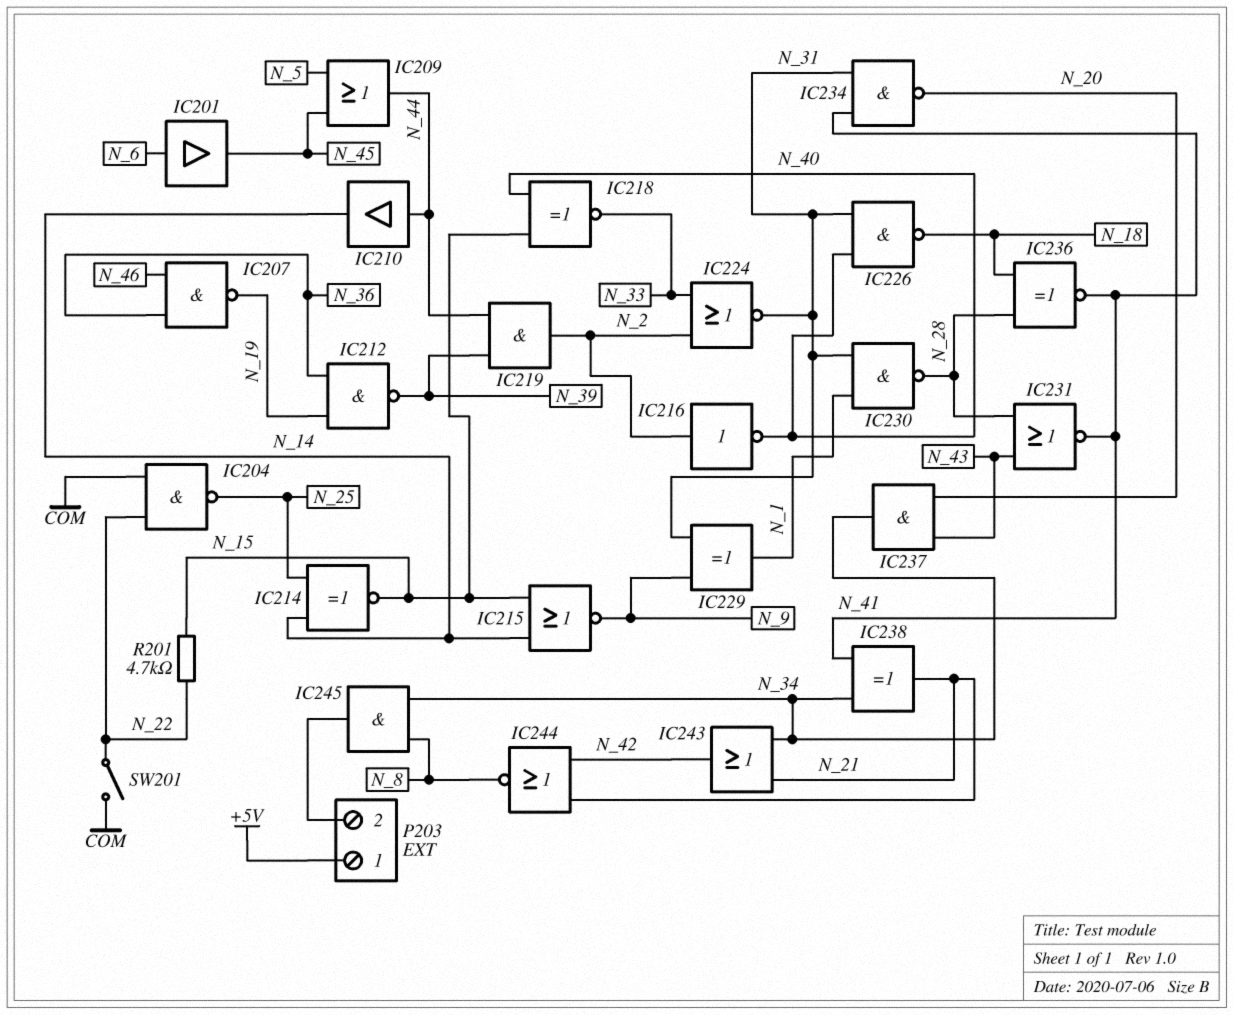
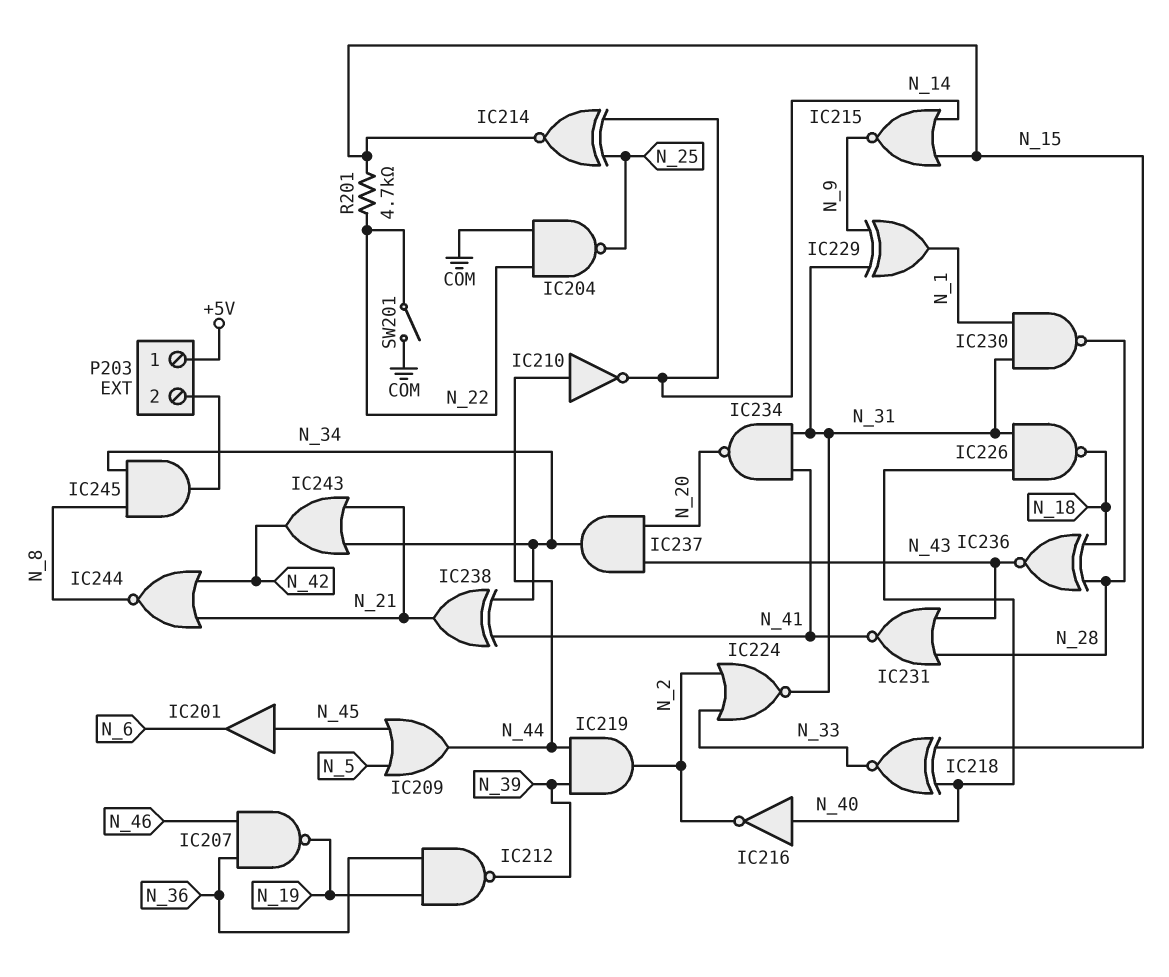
IC201: buffer (in N_6, out N_45) -> buffer (in N_45, out N_6)
IC210: buffer (in N_44, out N_14) -> NOT (in N_44, out N_14)
IC216: NOT (in N_2, out N_40) -> NOT (in N_40, out N_2)
IC236: XNOR (in N_18, in N_28, out N_41) -> XNOR (in N_18, in N_28, out N_43)

